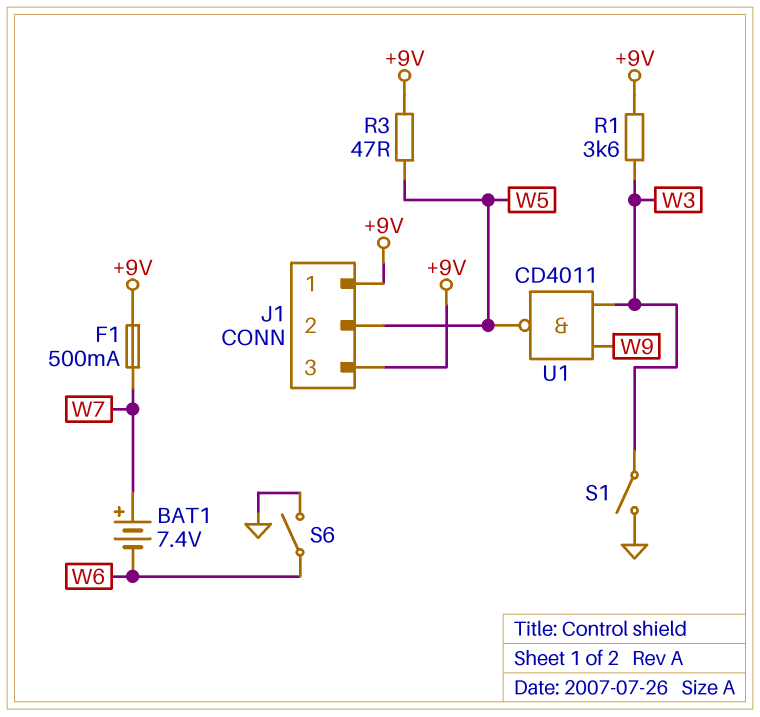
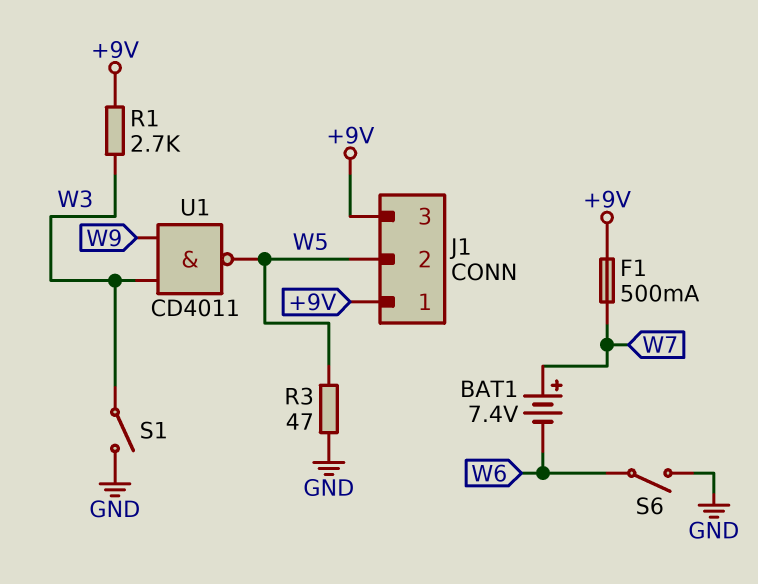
R1: 3.6k (+9V, W3) -> 2.7k (+9V, W3)
R3: 47 (+9V, W5) -> 47 (GND, W5)

